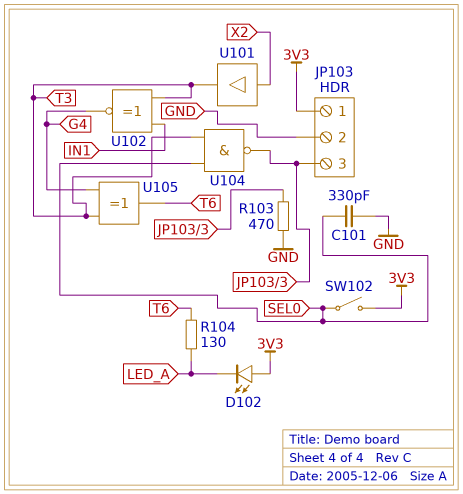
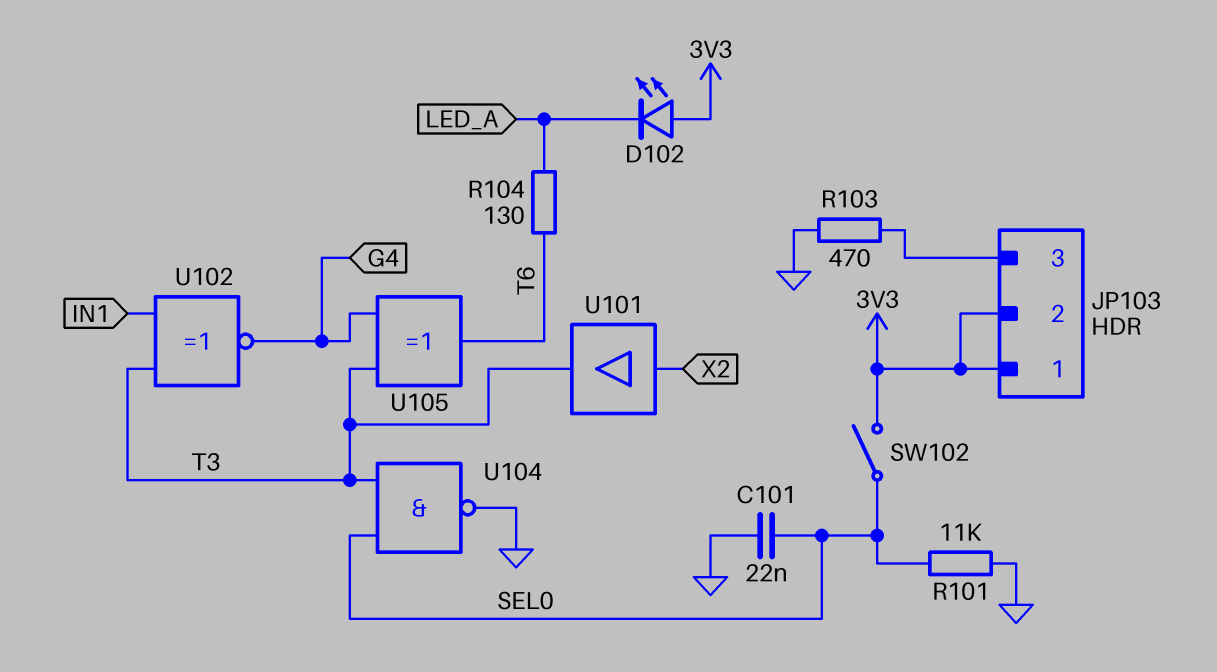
C101: 330pF (GND, SEL0) -> 22nF (GND, SEL0)
JP103 pin 2: GND -> 3V3
R101: none -> 11k (GND, SEL0)
U104: NAND (in SEL0, in T3, out JP103/3) -> NAND (in SEL0, in T3, out GND)

